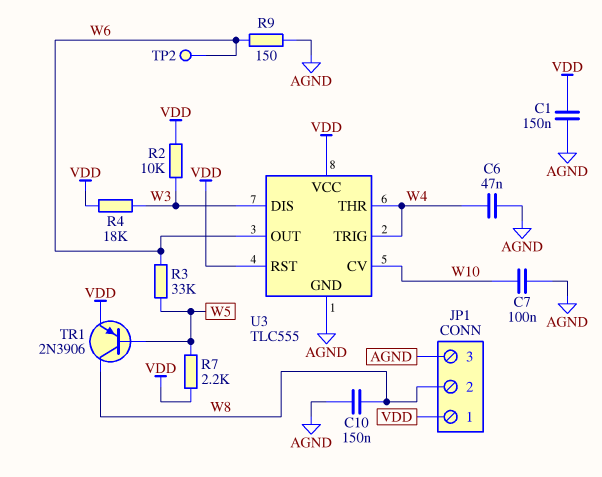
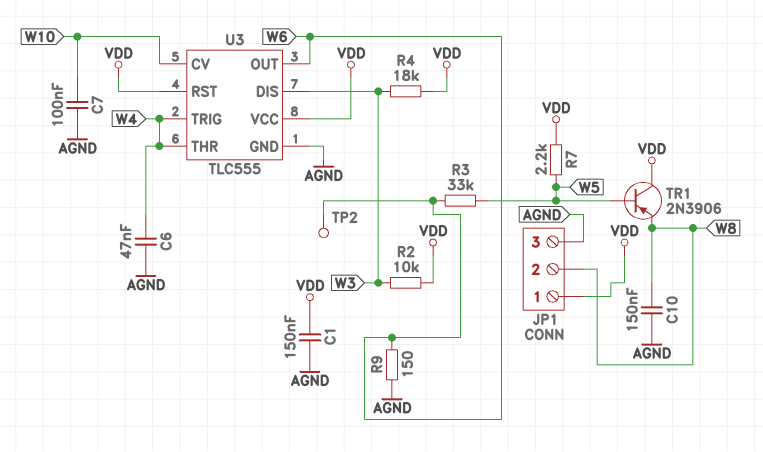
TR1: PNP 2N3906 (B W5, C W8, E VDD) -> PNP 2N3906 (B W5, C VDD, E W8)

